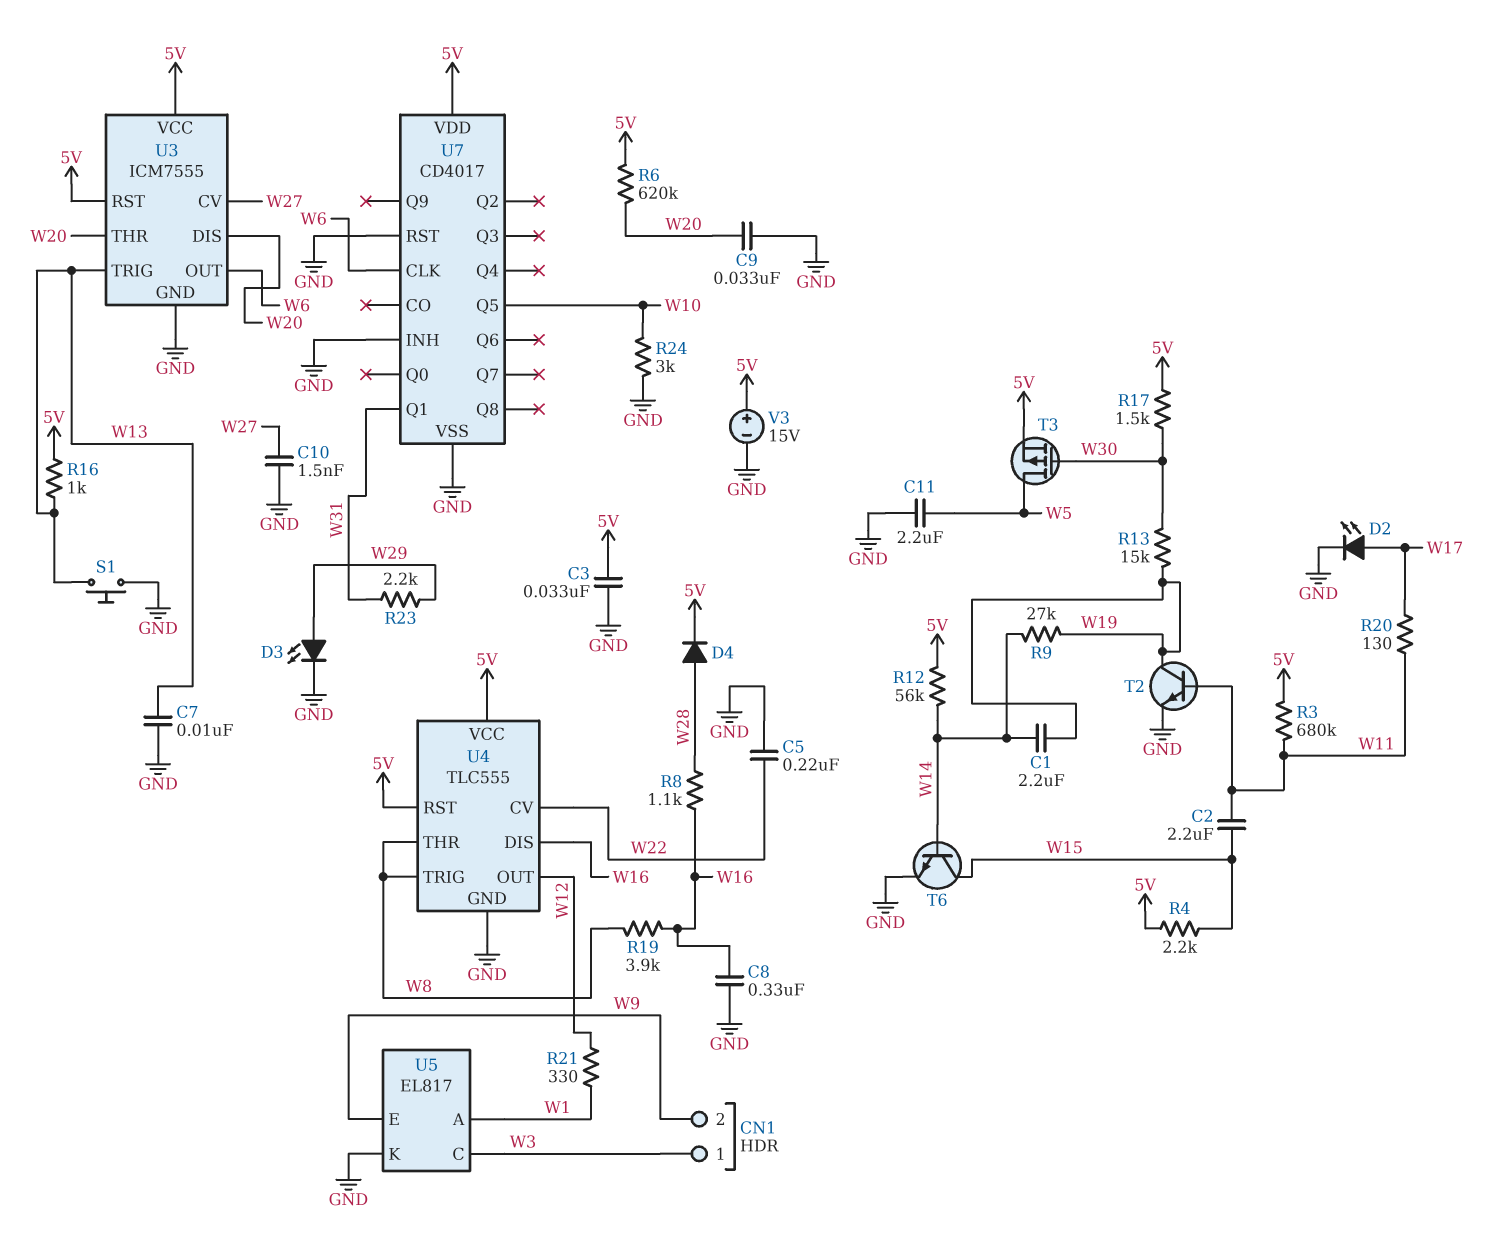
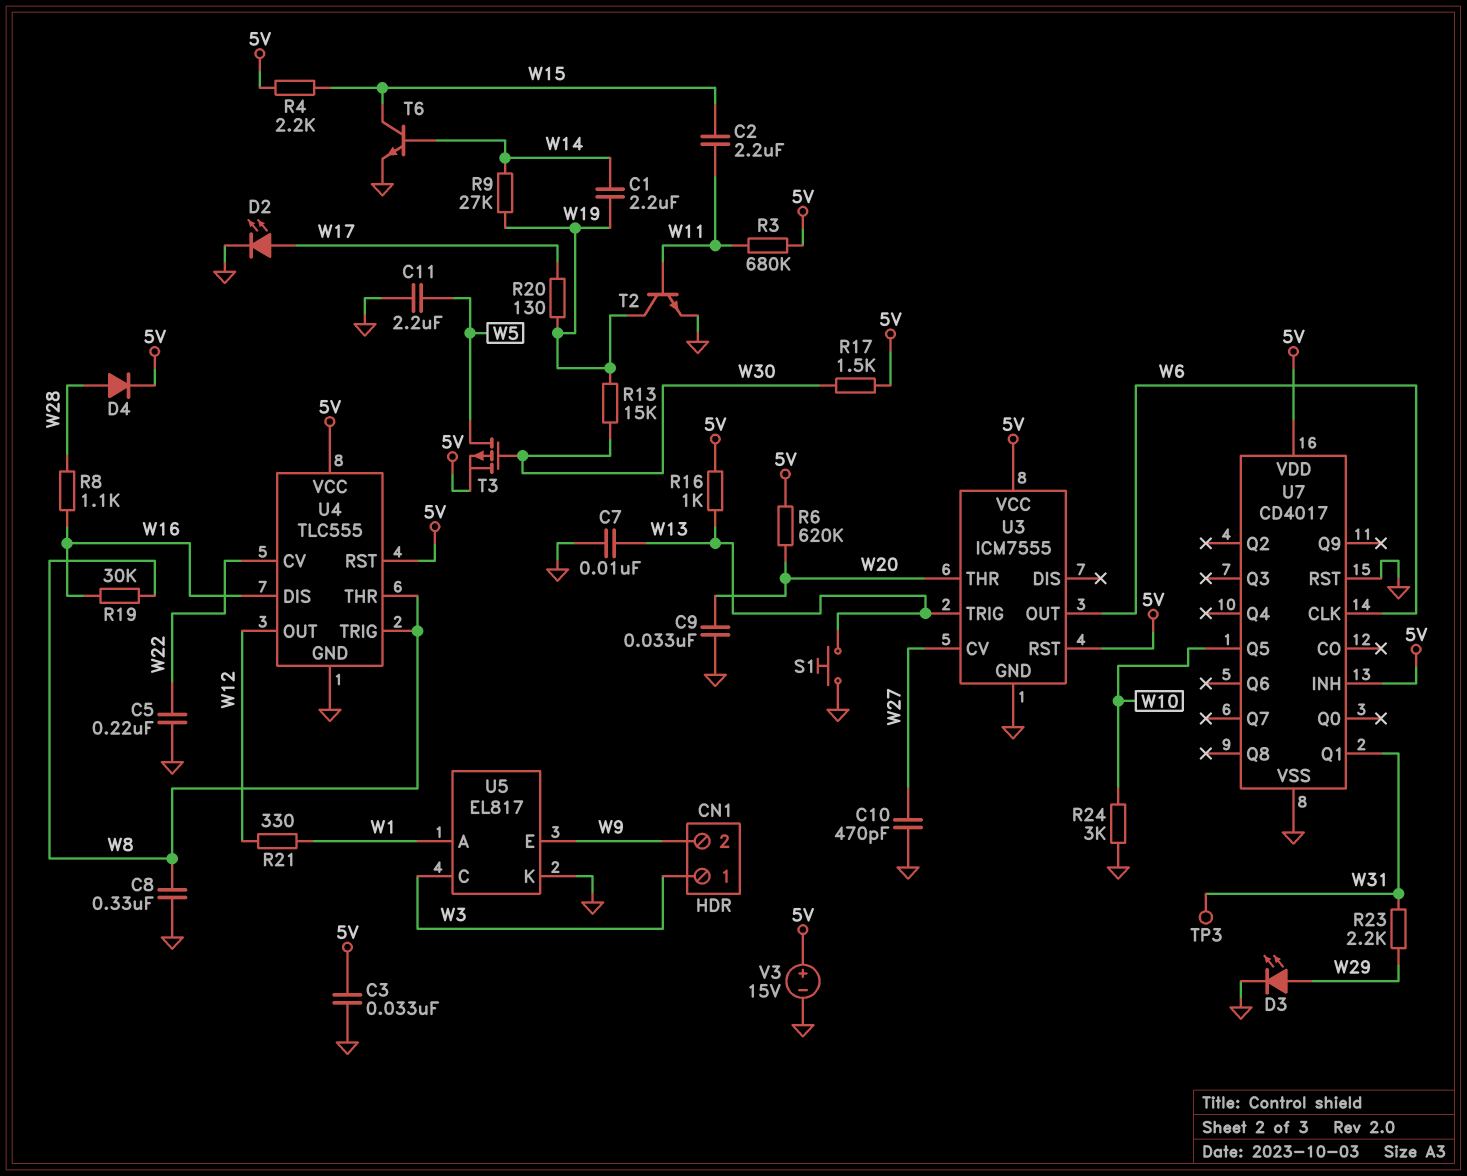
C8: 330nF (GND, W16) -> 330nF (GND, W8)
C10: 1.5nF (GND, W27) -> 470pF (GND, W27)
R12: 56k (5V, W14) -> none
R19: 3.9k (W8, W16) -> 30k (W8, W16)
R20: 130 (W11, W17) -> 130 (W17, W19)
TP3: none -> test point (W31)
U3 pin DIS: W20 -> none
U7 pin INH: GND -> 5V

